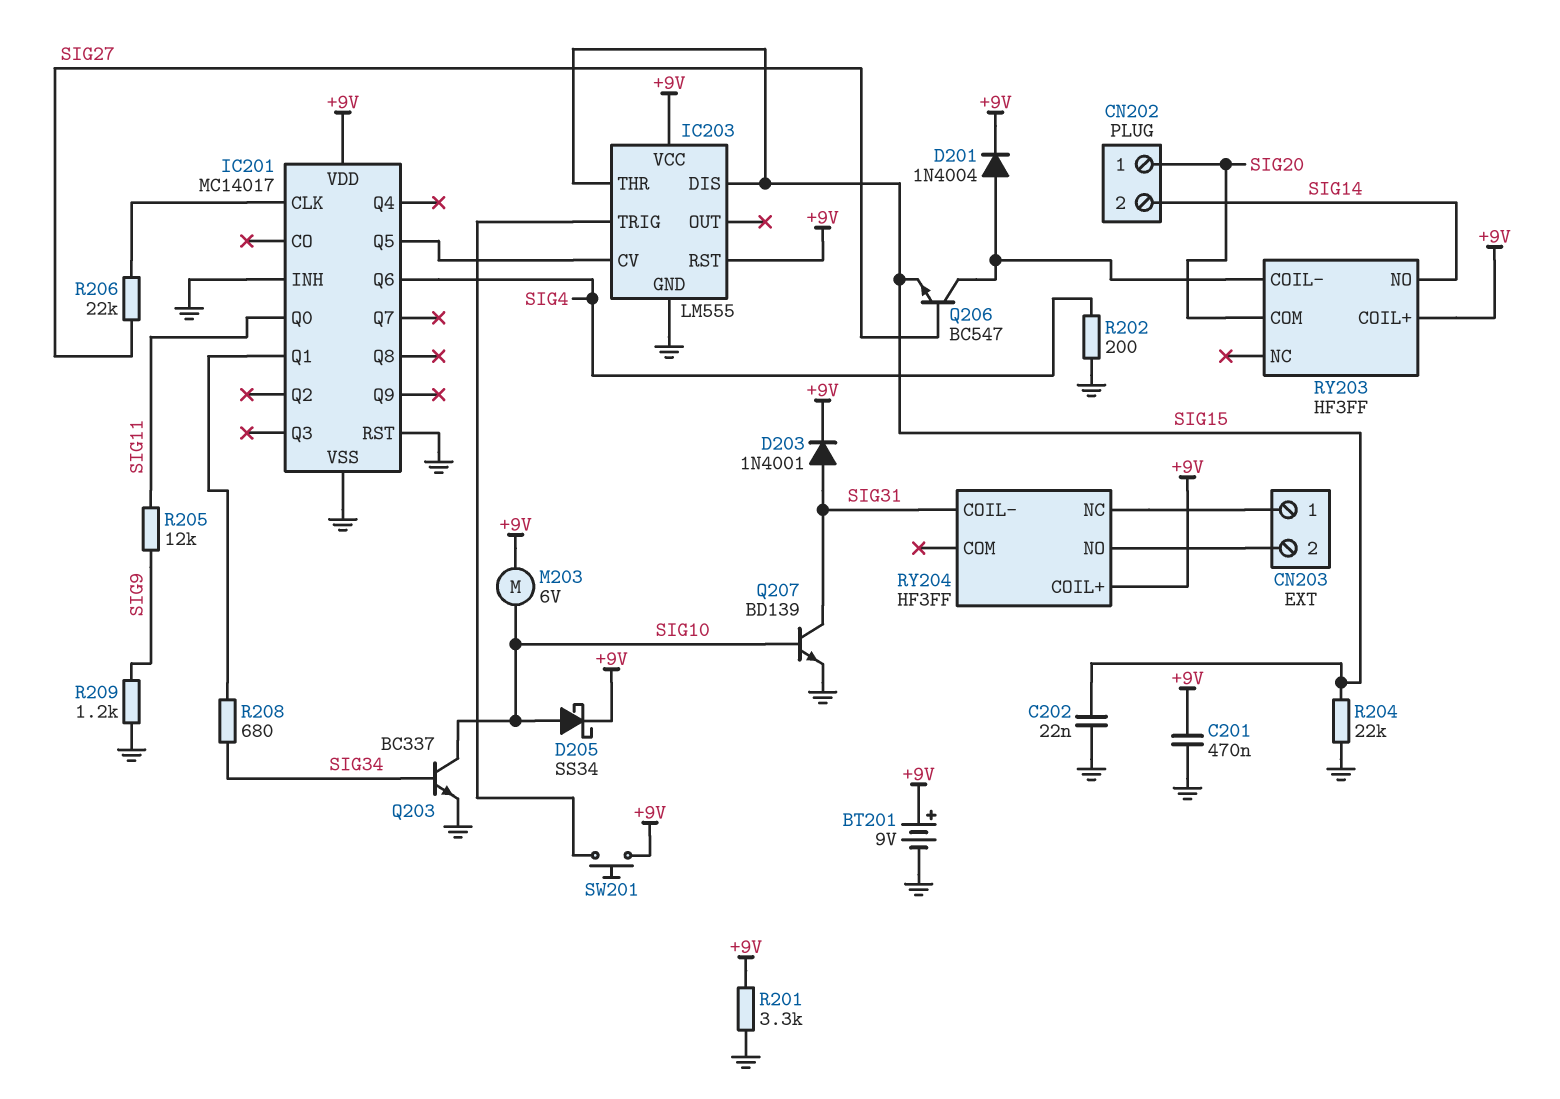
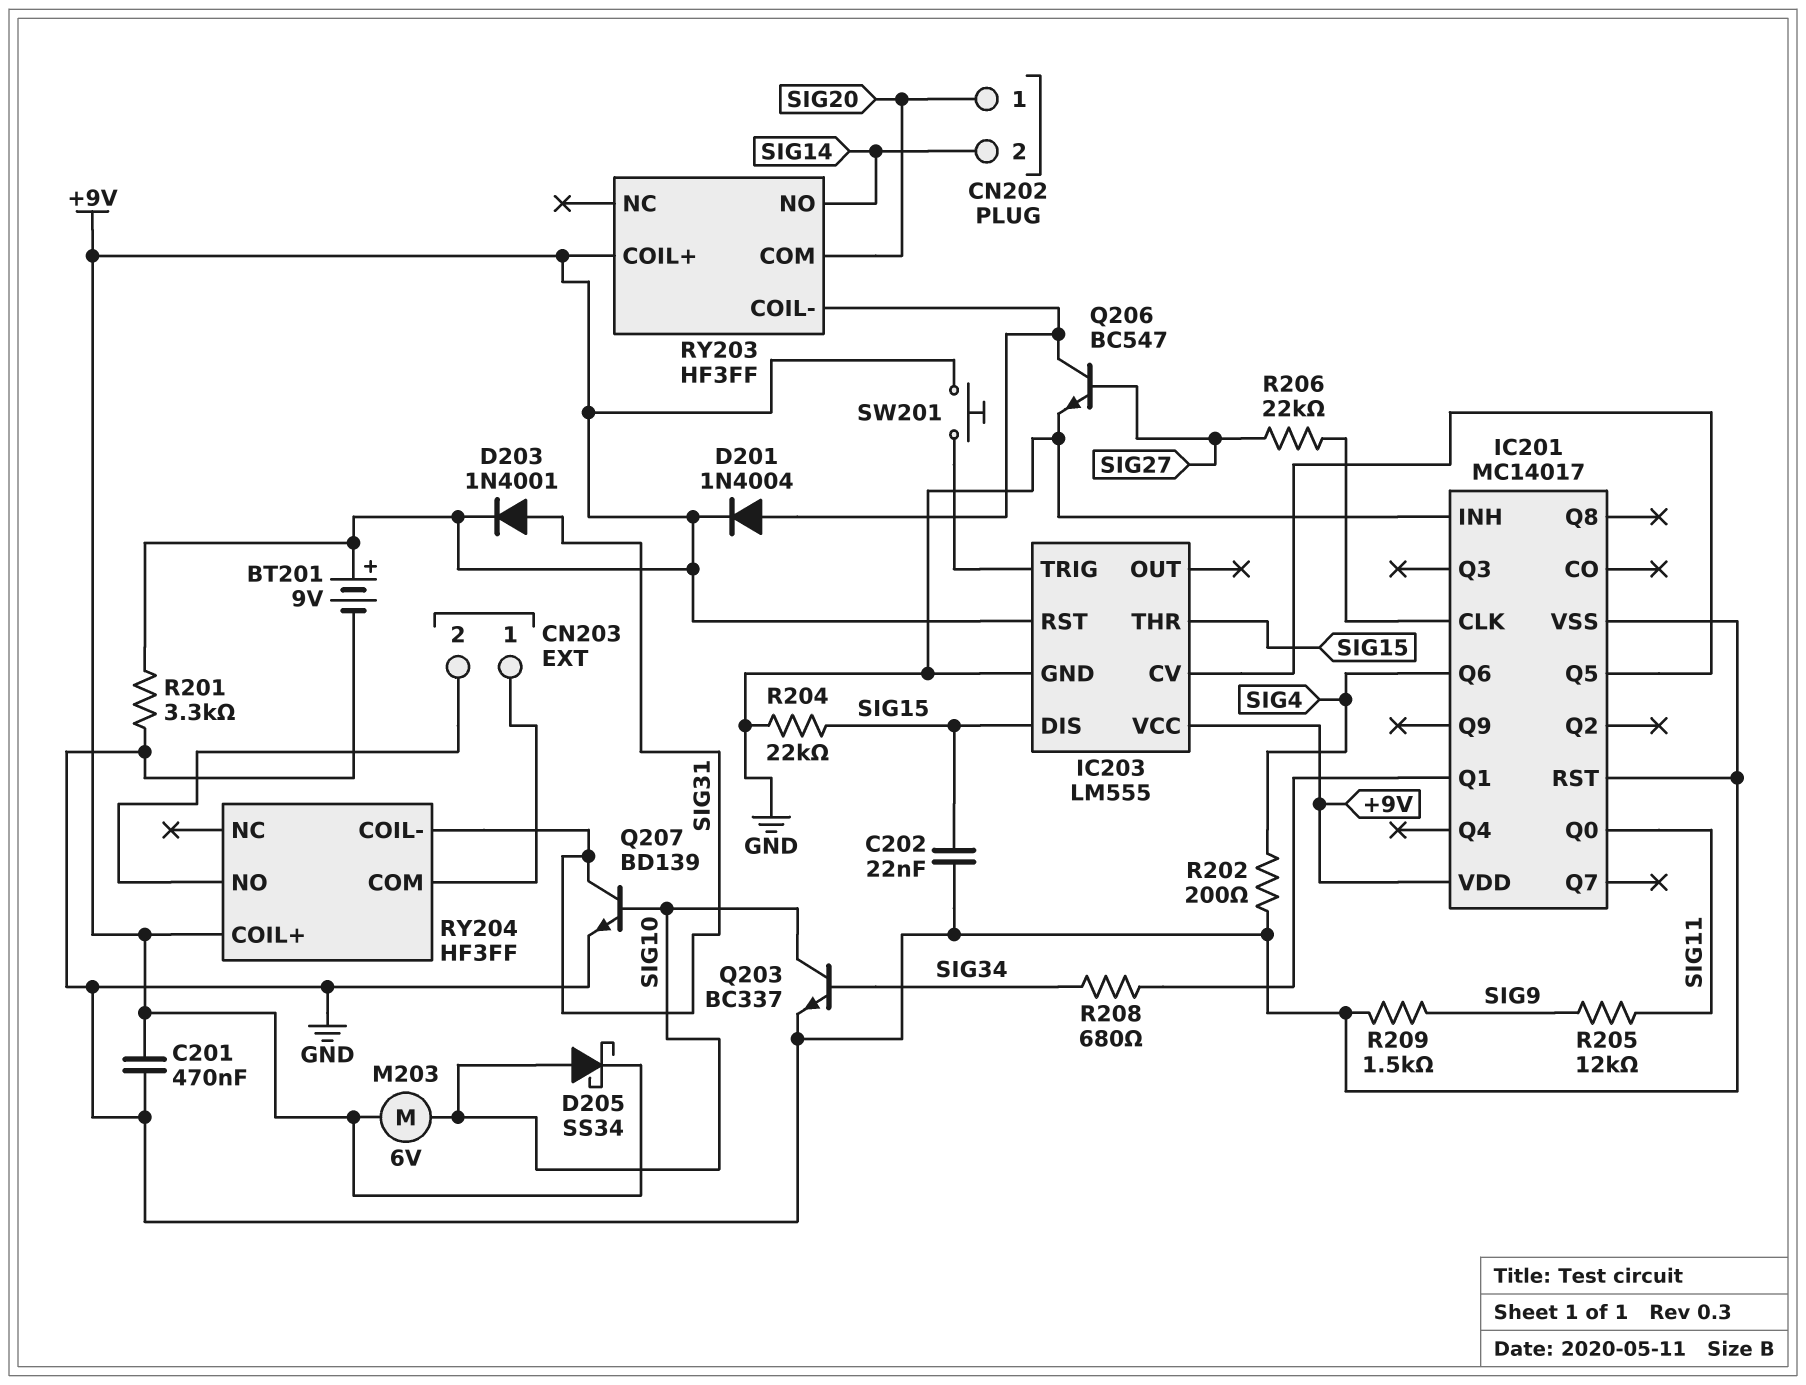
Q206: NPN BC547 (B SIG27, C RY203/COIL-, E SIG15) -> NPN BC547 (B SIG27, C RY203/COIL-, E GND)
R209: 1.2k (GND, SIG9) -> 1.5k (GND, SIG9)
RY204 pin COM: none -> CN203/1
RY204 pin NC: CN203/1 -> none

